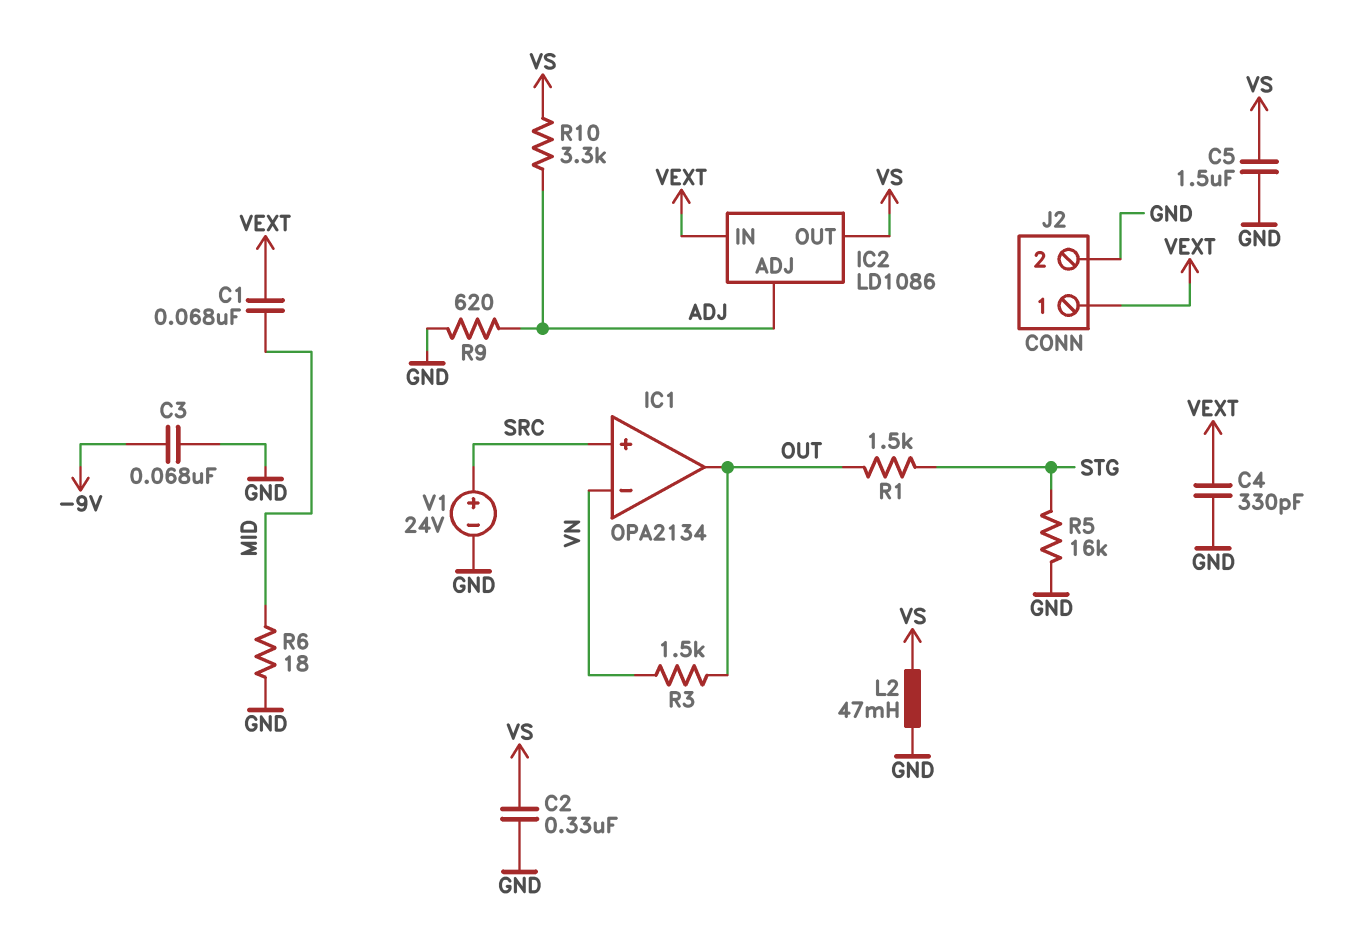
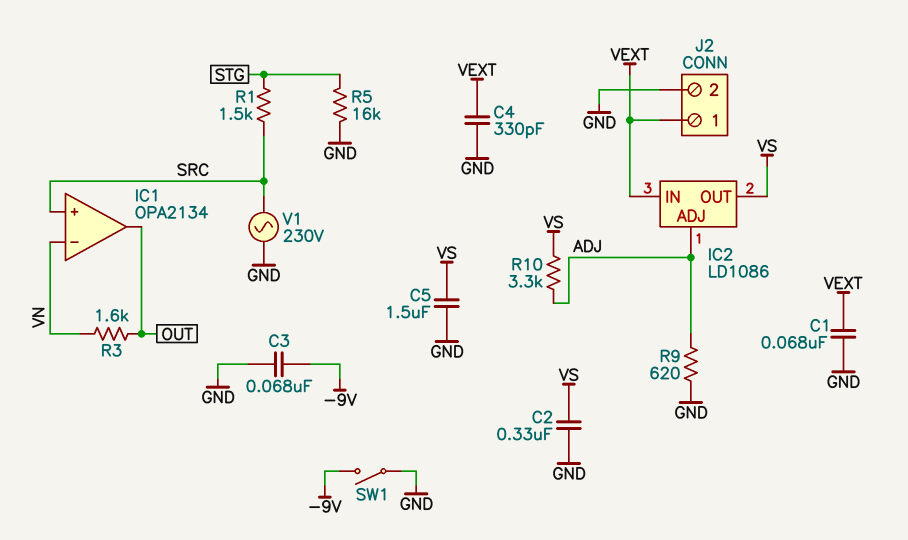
C1: 68nF (MID, VEXT) -> 68nF (GND, VEXT)
L2: 47mH (GND, VS) -> none
R1: 1.5k (OUT, STG) -> 1.5k (SRC, STG)
R3: 1.5k (OUT, VN) -> 1.6k (OUT, VN)
R6: 18 (GND, MID) -> none
SW1: none -> switch (-9V, GND)
V1: 24V (plus SRC, minus GND) -> AC 230V (GND, SRC)

